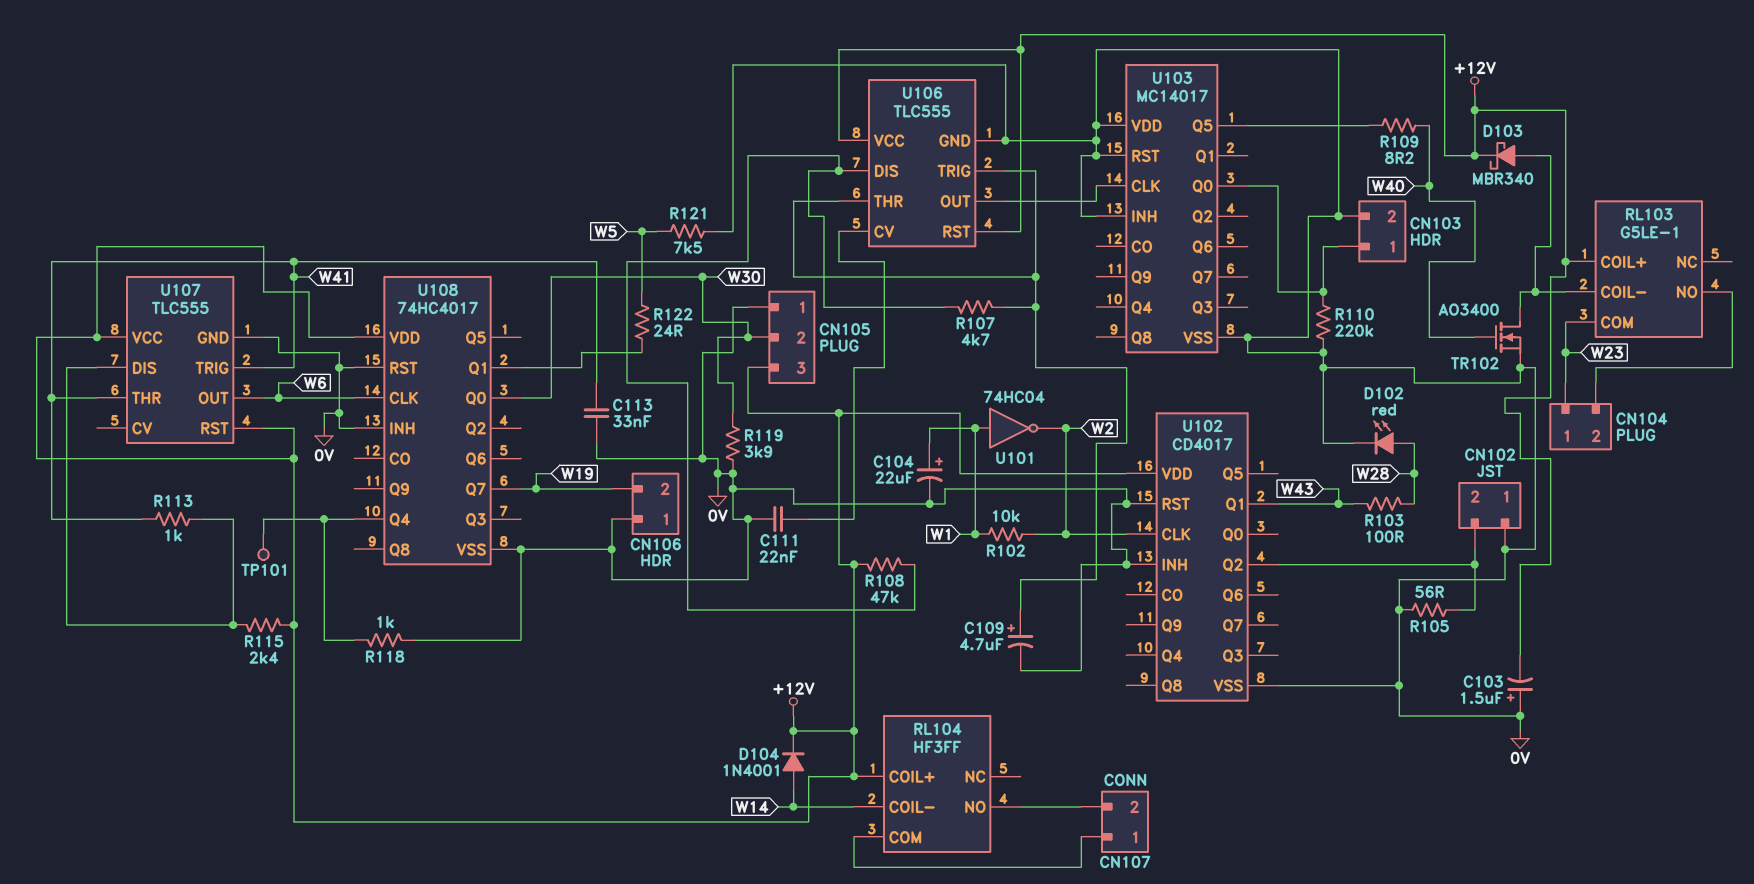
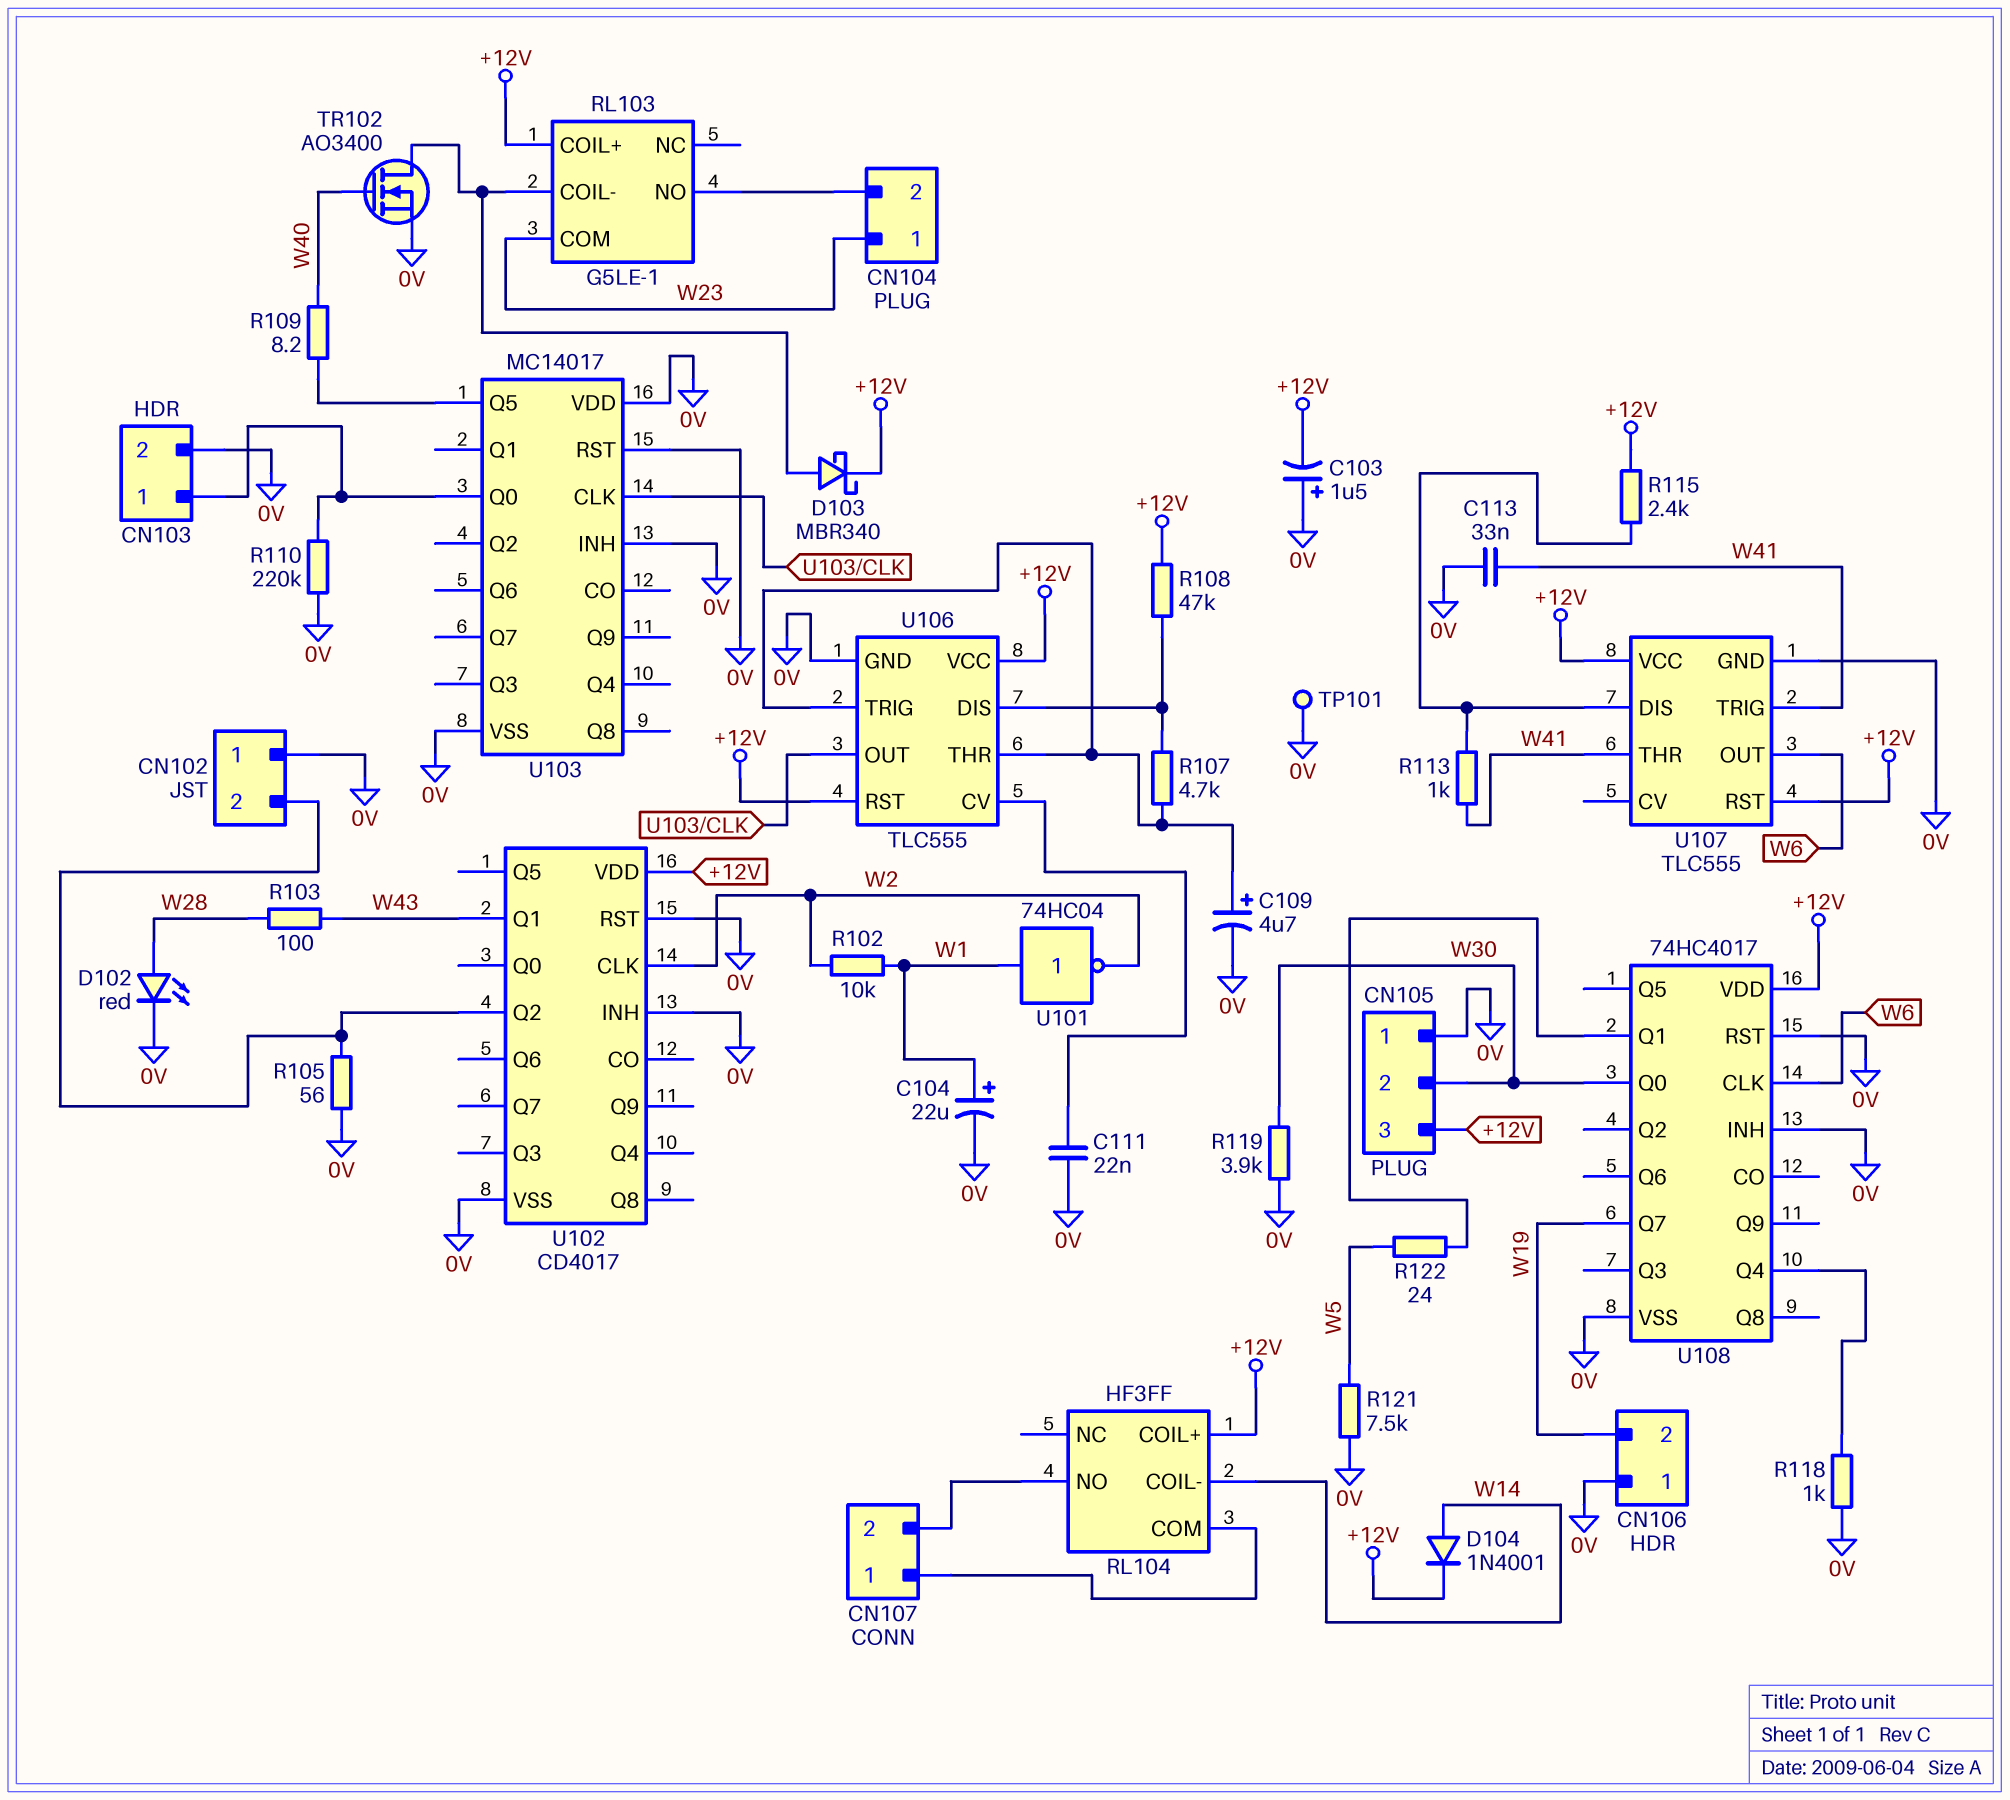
TP101: test point (U108/Q4) -> test point (0V)

